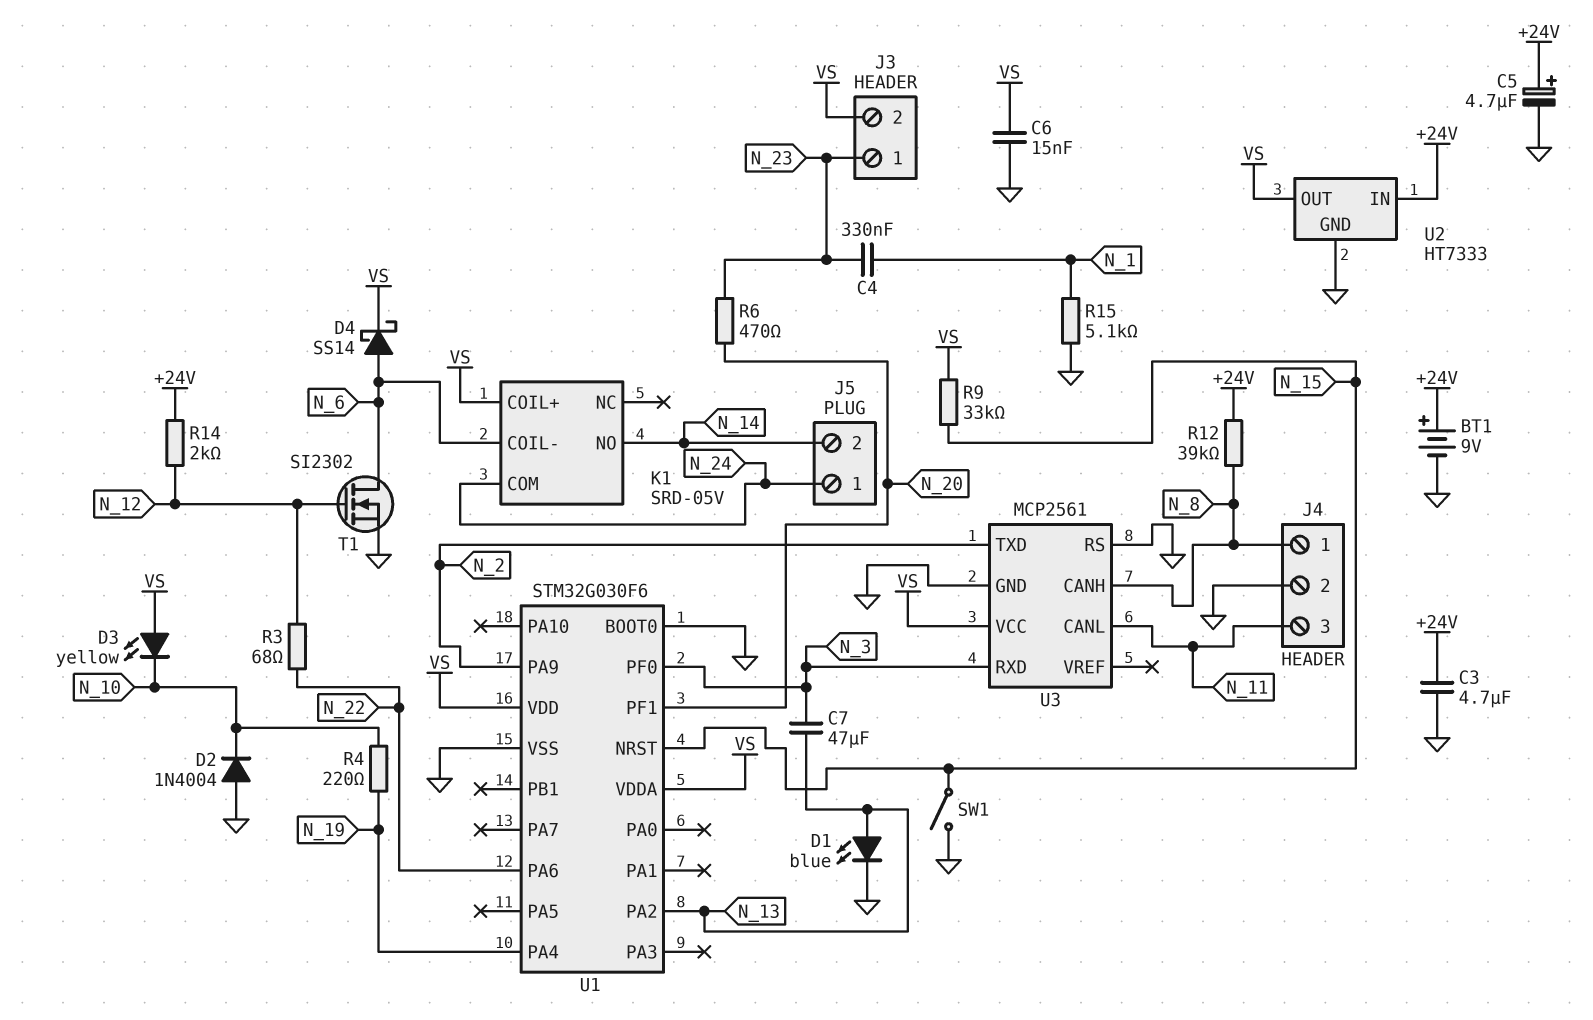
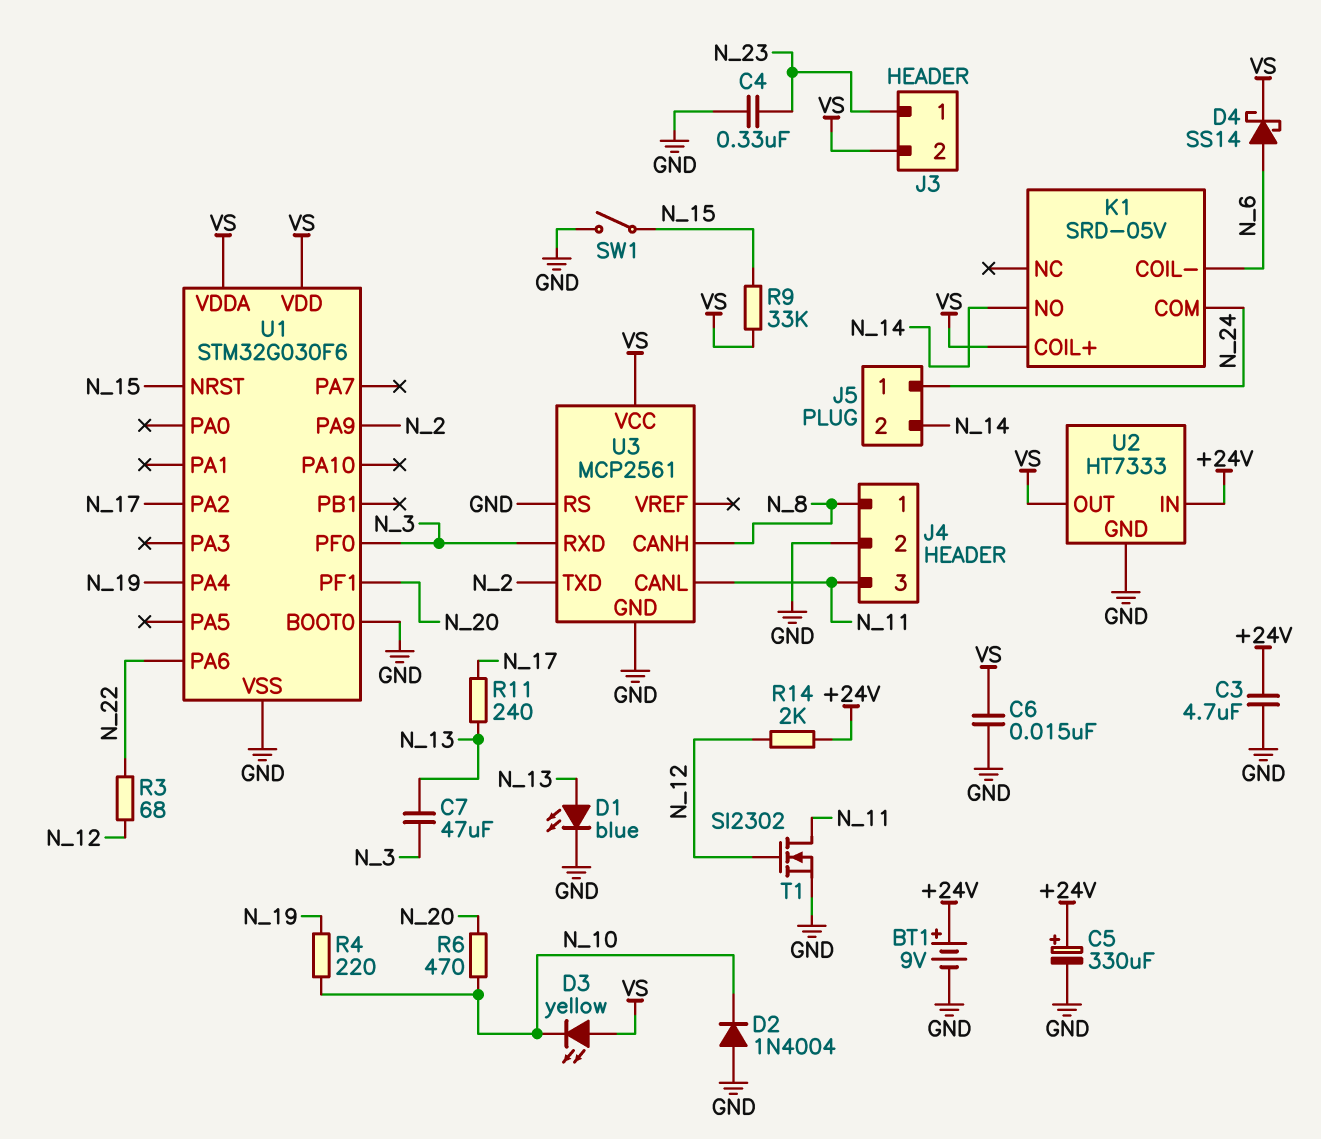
C4: 330nF (N_1, N_23) -> 330nF (GND, N_23)
C5: 4.7uF (plus +24V, minus GND) -> 330uF (plus +24V, minus GND)
R6: 470 (N_20, N_23) -> 470 (N_10, N_20)
R11: none -> 240 (N_13, N_17)
R12: 39k (+24V, N_8) -> none
R15: 5.1k (GND, N_1) -> none
T1: NMOS SI2302 (G N_12, D N_6, S GND) -> NMOS SI2302 (G N_12, D N_11, S GND)
U1 pin PA2: N_13 -> N_17

